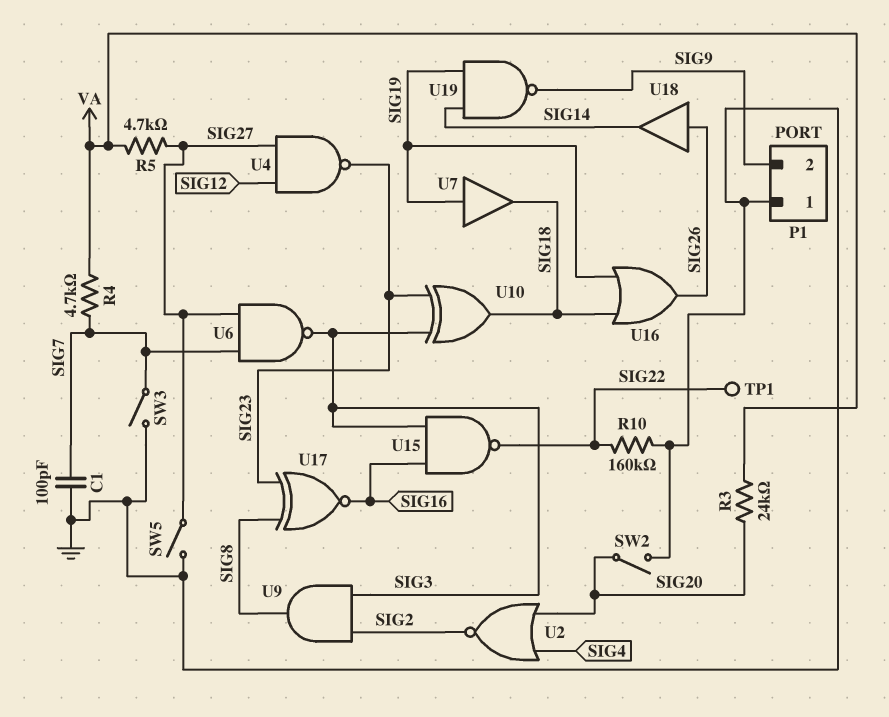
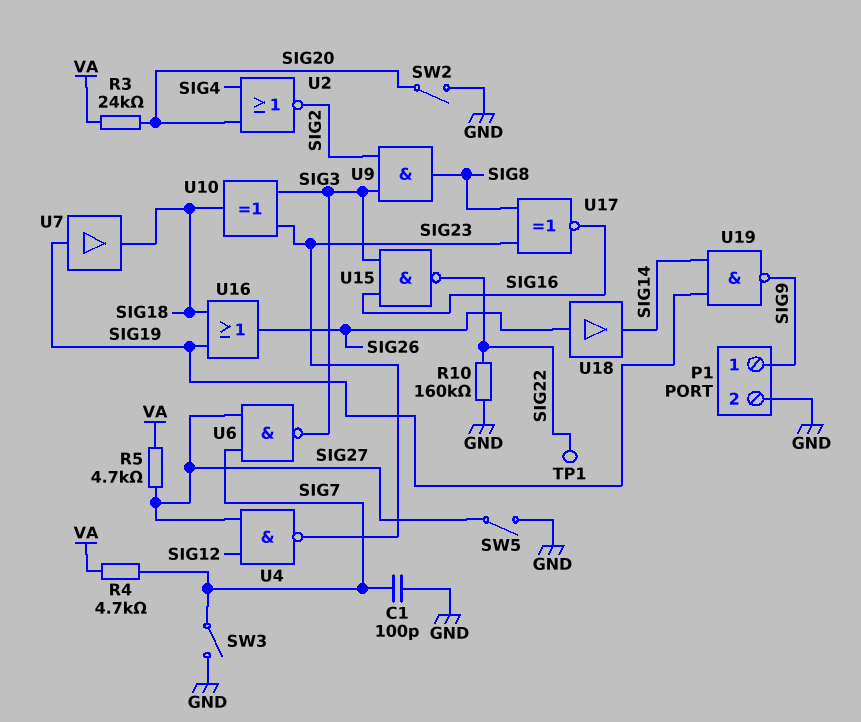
P1 pin 1: GND -> SIG9
P1 pin 2: SIG9 -> GND

